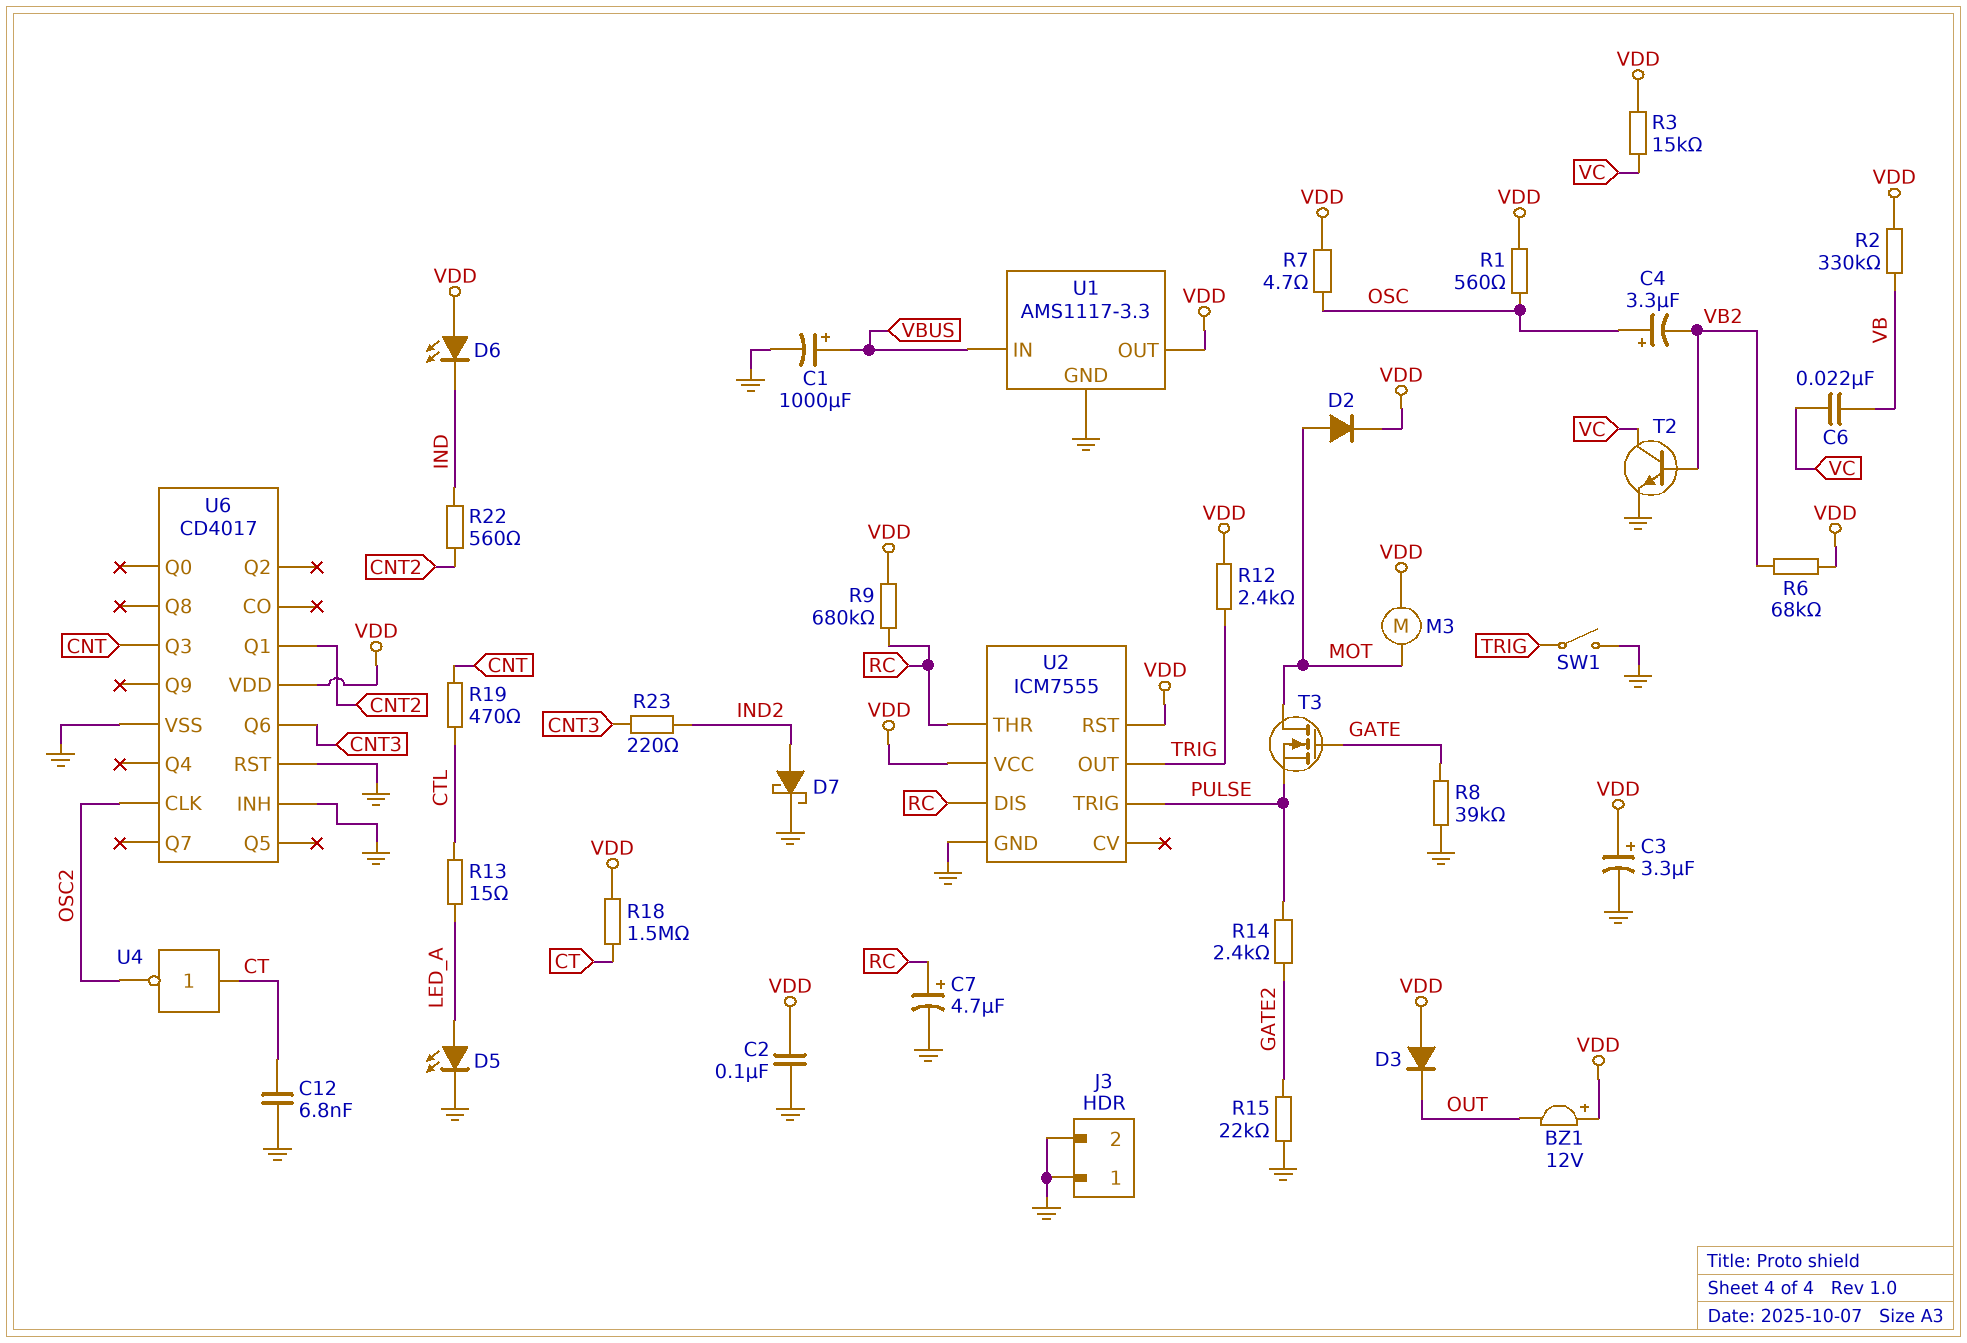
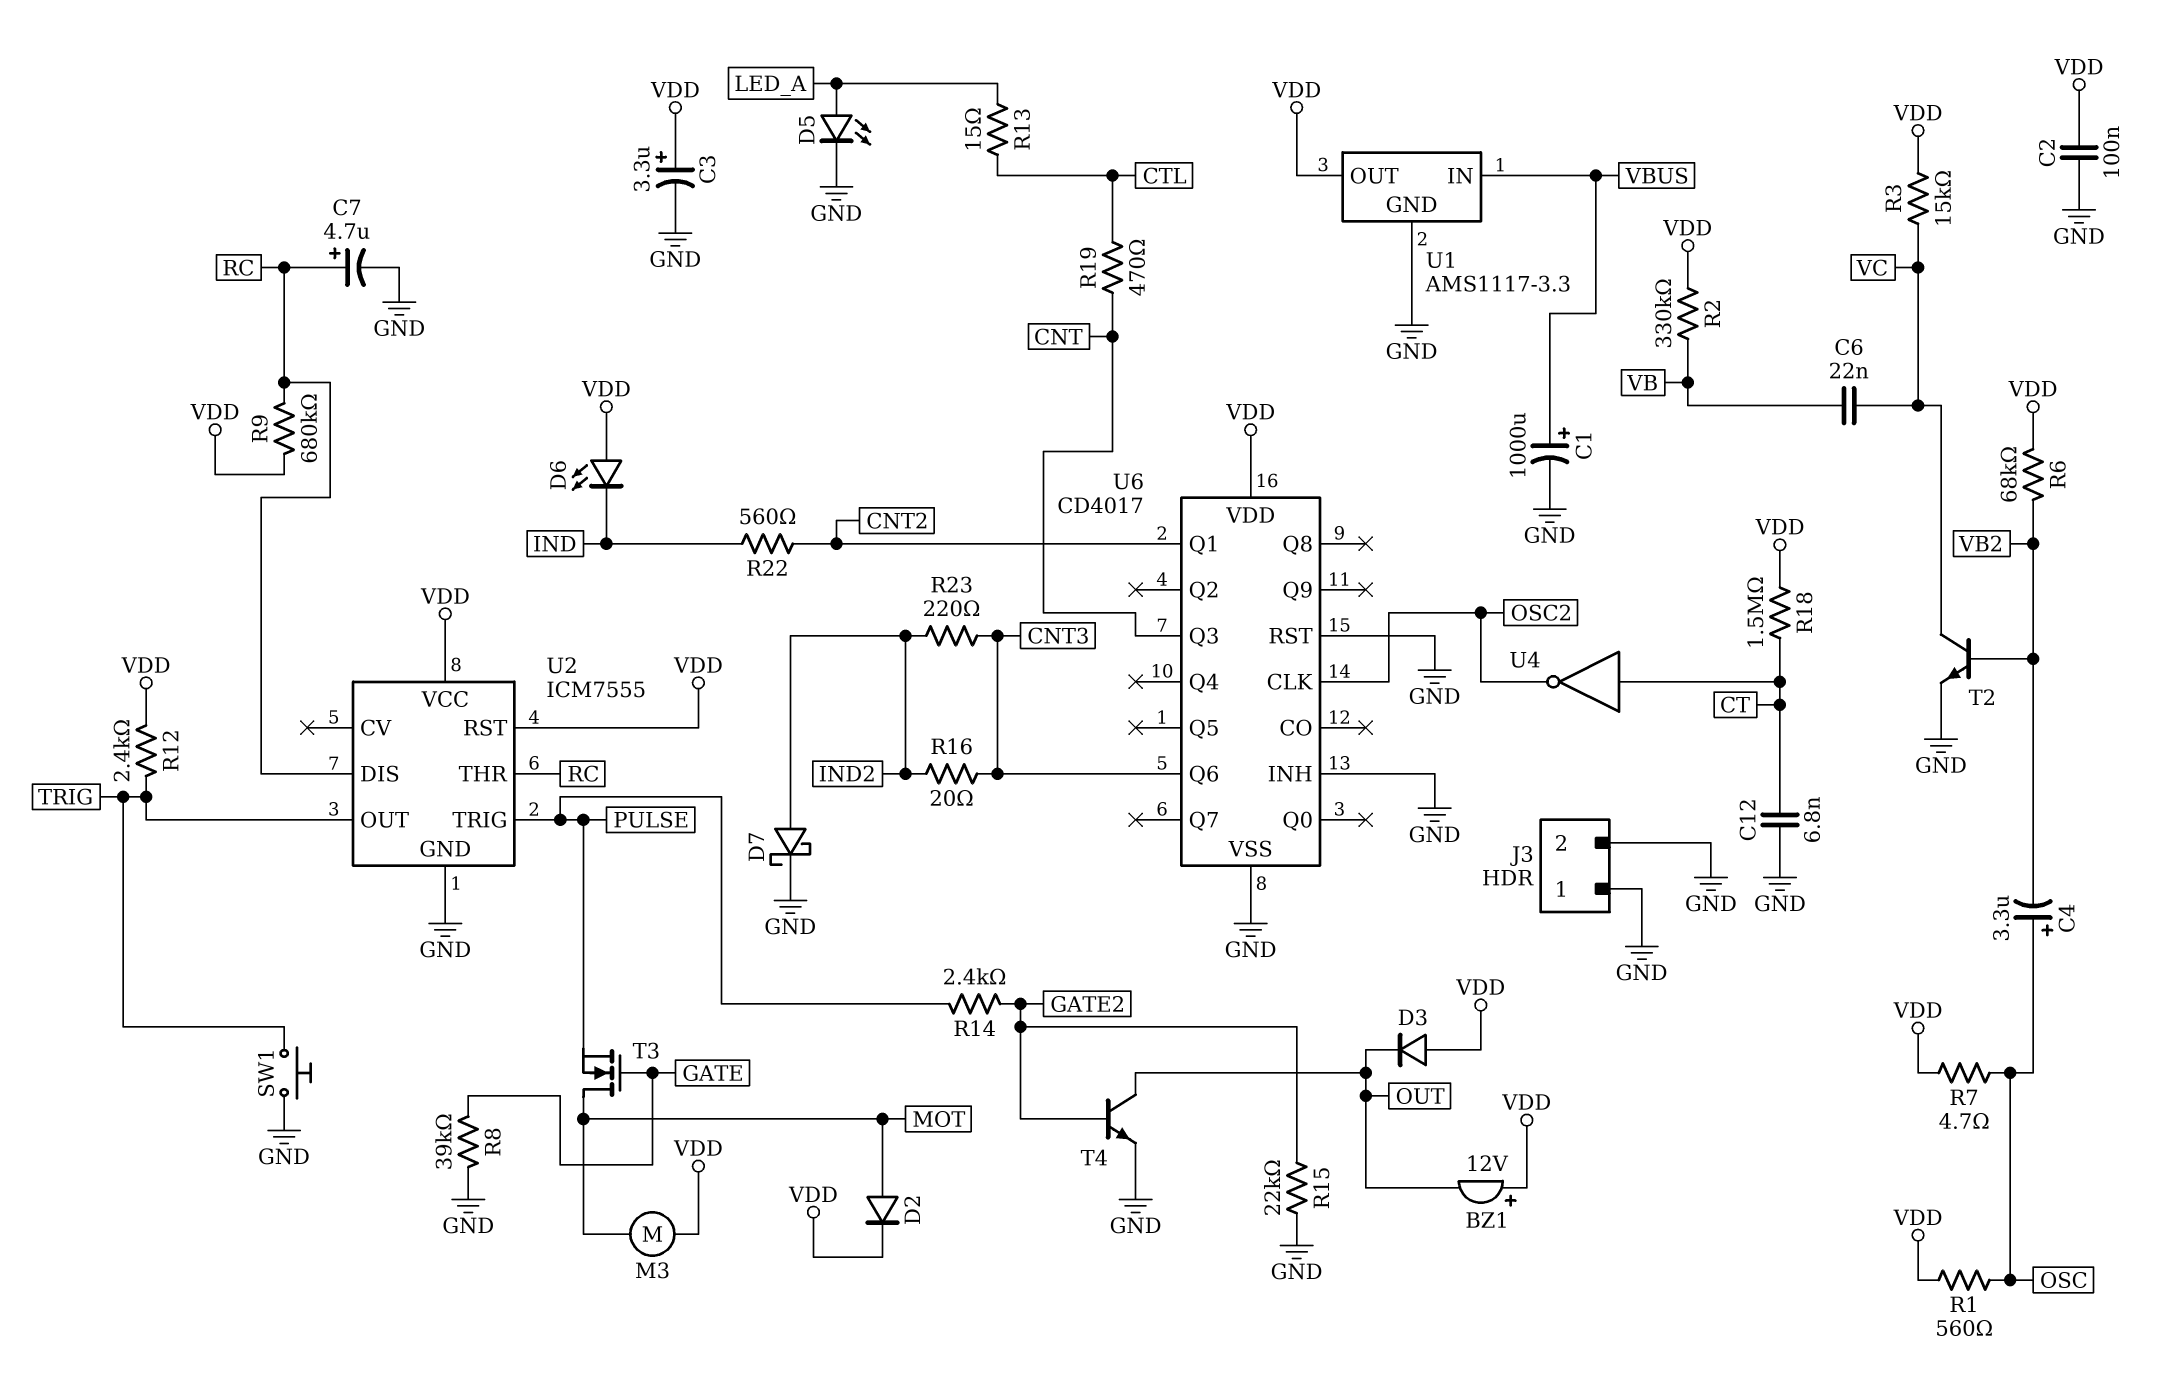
R16: none -> 20 (CNT3, IND2)
SW1: switch (GND, TRIG) -> button (GND, TRIG)
T4: none -> NPN (B GATE2, C OUT, E GND)

